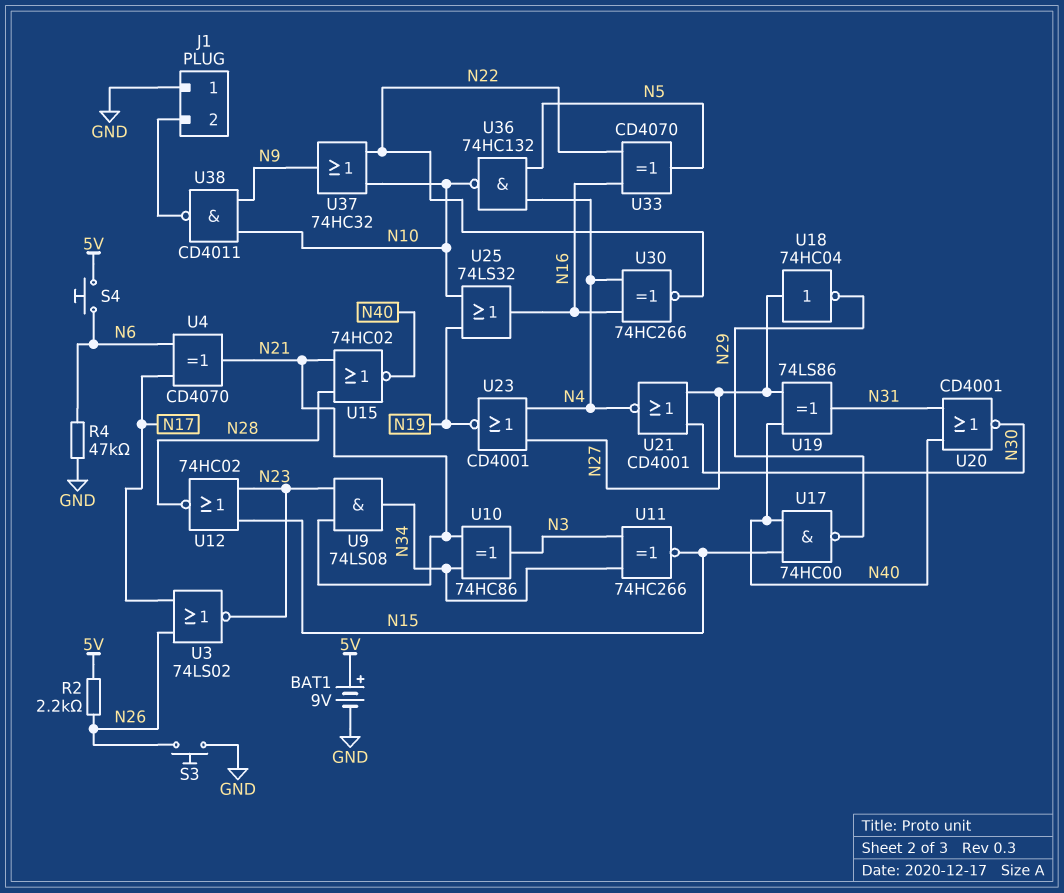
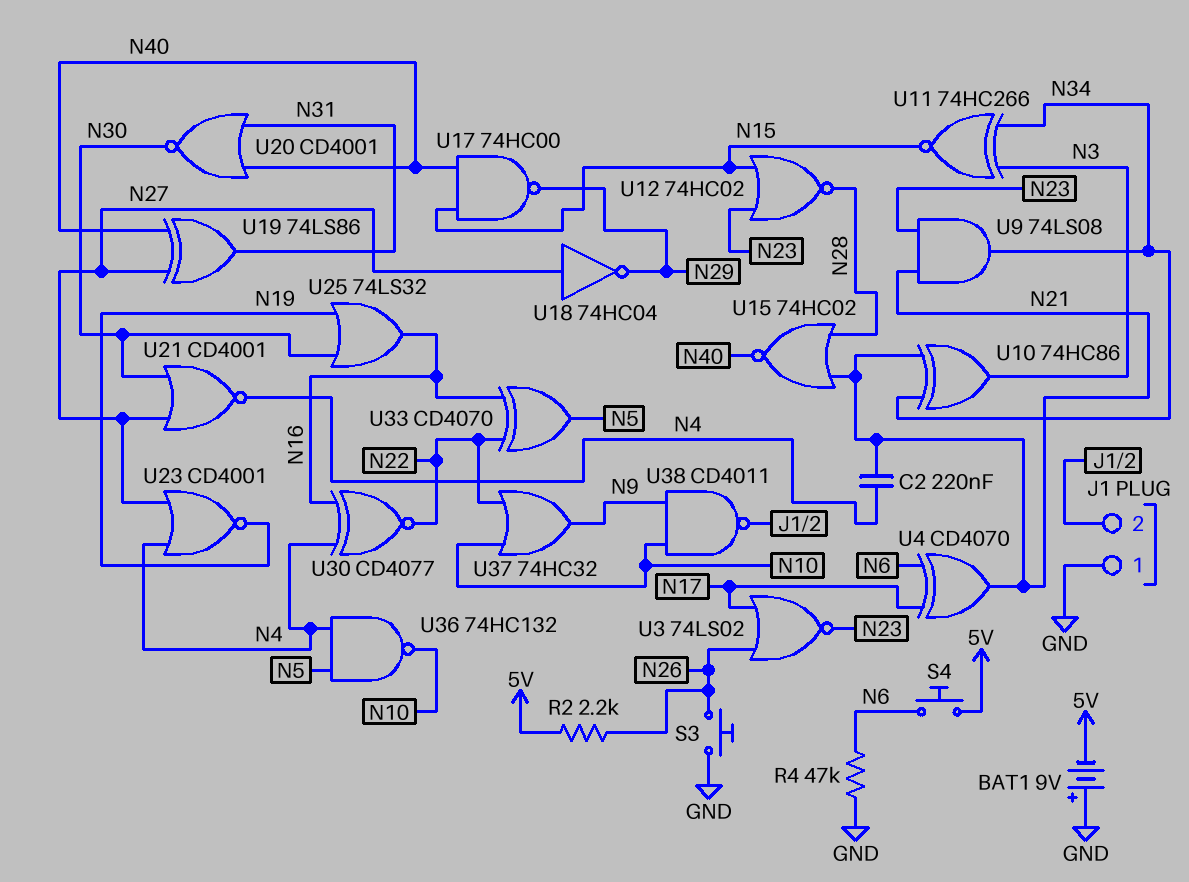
BAT1: 9V (plus 5V, minus GND) -> 9V (plus GND, minus 5V)
C2: none -> 220nF (N4, N21)
U25: OR 74LS32 (in N10, in N19, out N16) -> OR 74LS32 (in N19, in N30, out N16)
U30: XNOR 74HC266 (in N4, in N16, out N22) -> XNOR CD4077 (in N4, in N16, out N22)

